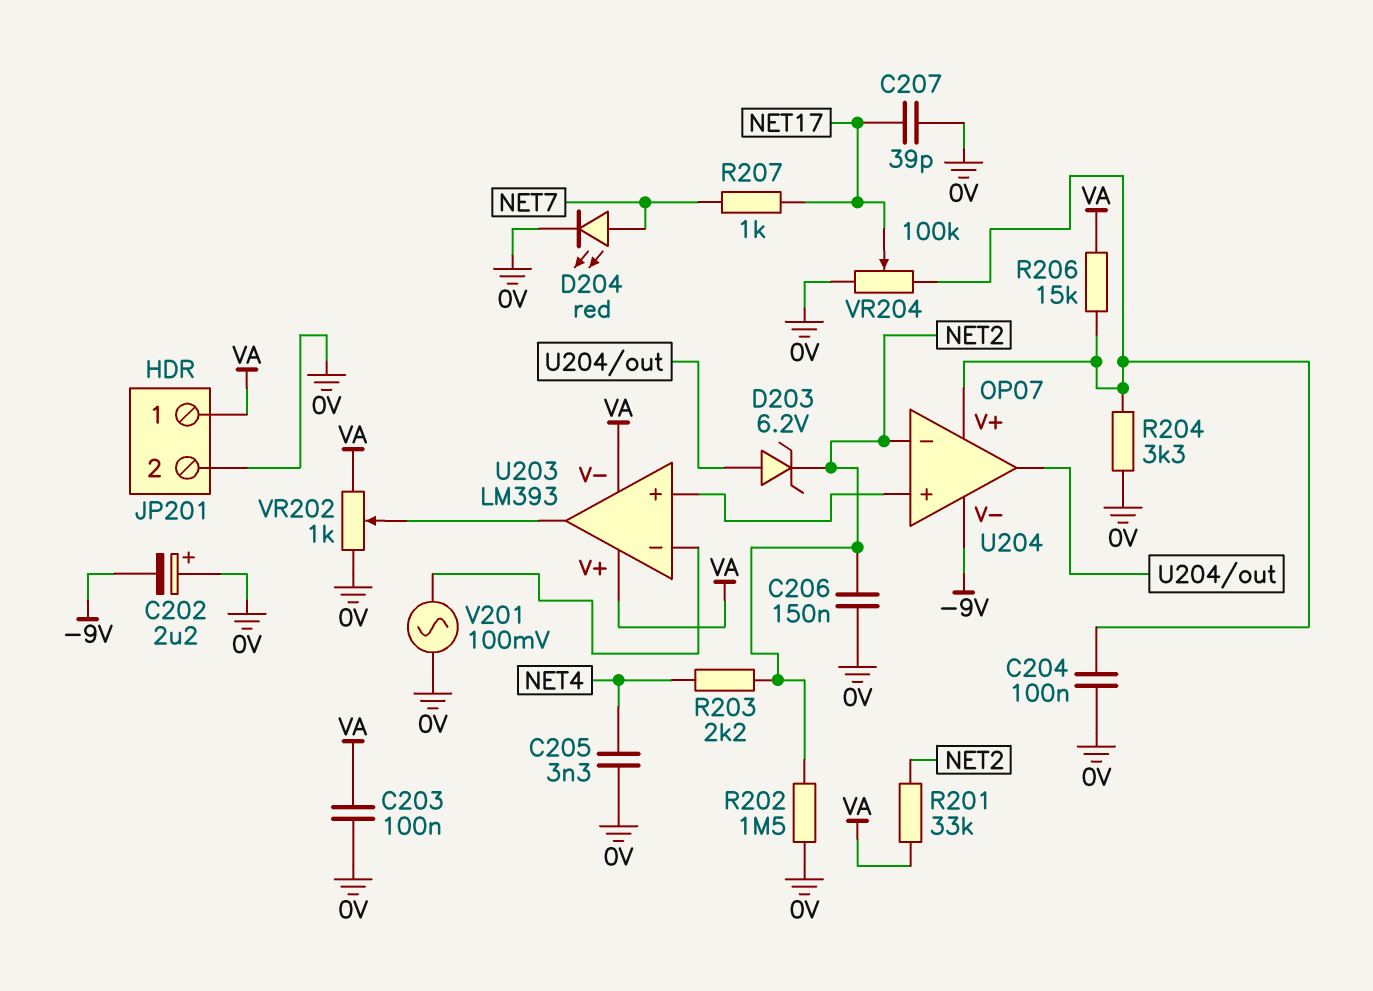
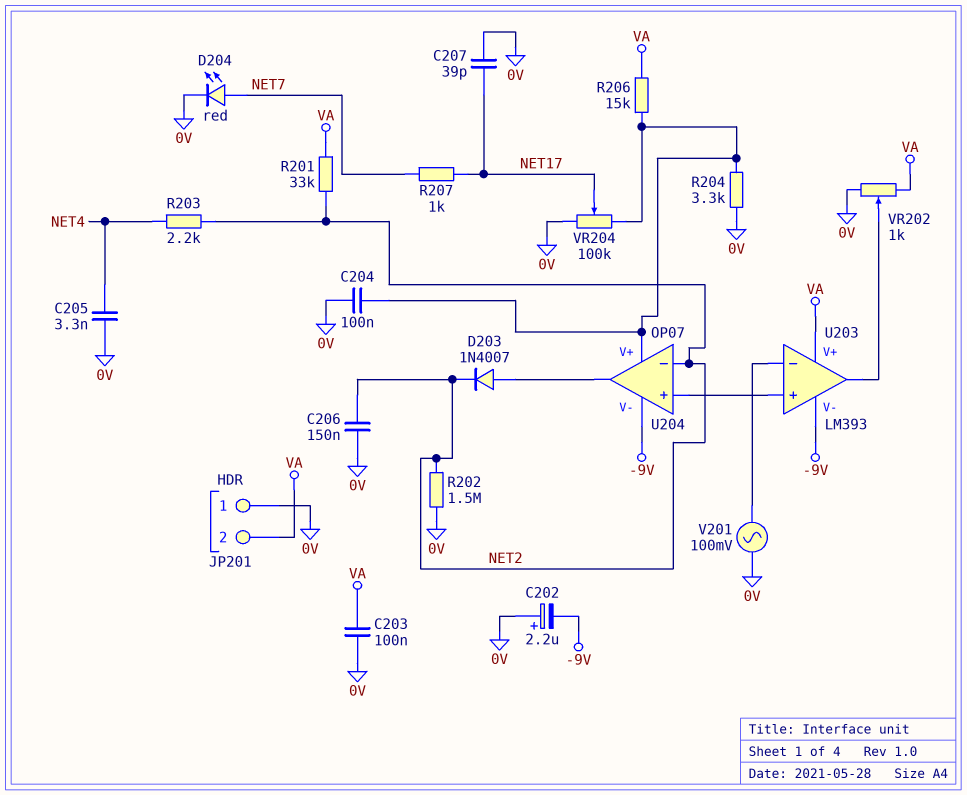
D203: zener 6.2V (A U204/out, K NET2) -> diode 1N4007 (A U204/out, K NET2)
JP201 pin 1: VA -> 0V
JP201 pin 2: 0V -> VA
U203 pin V-: VA -> -9V

